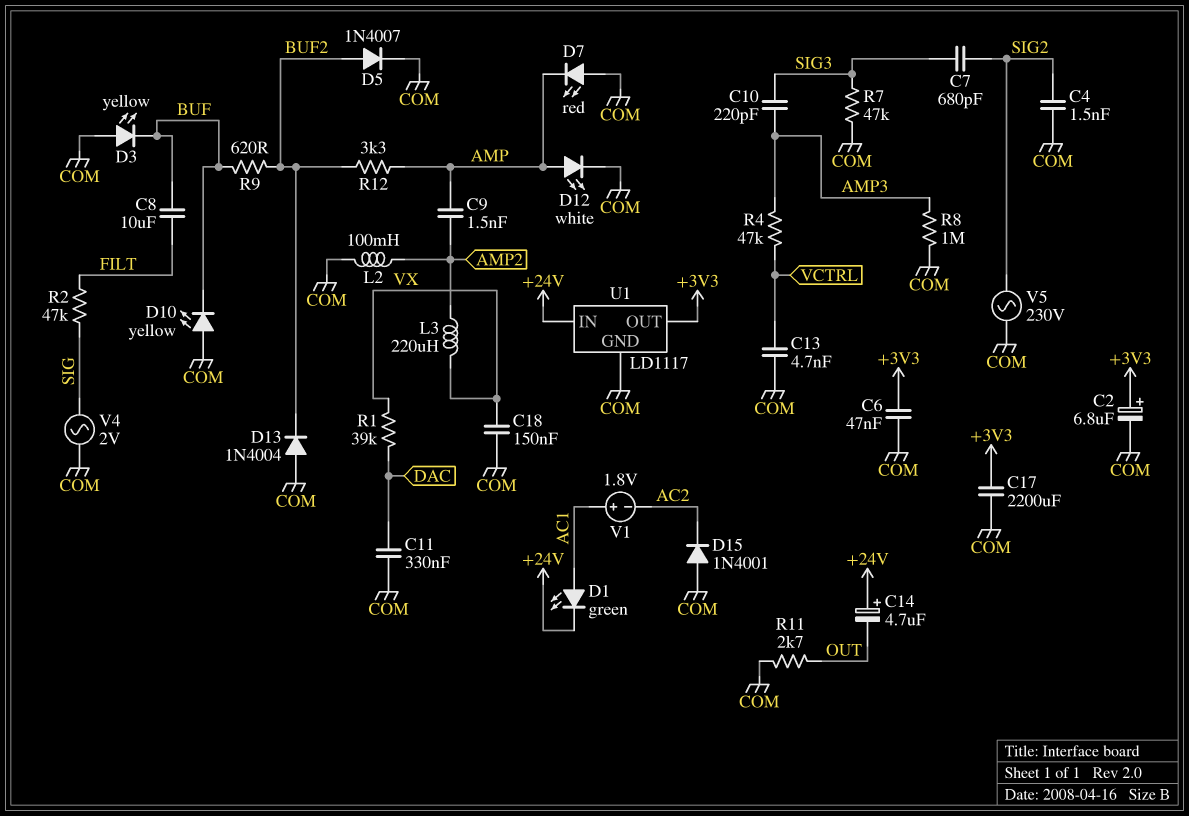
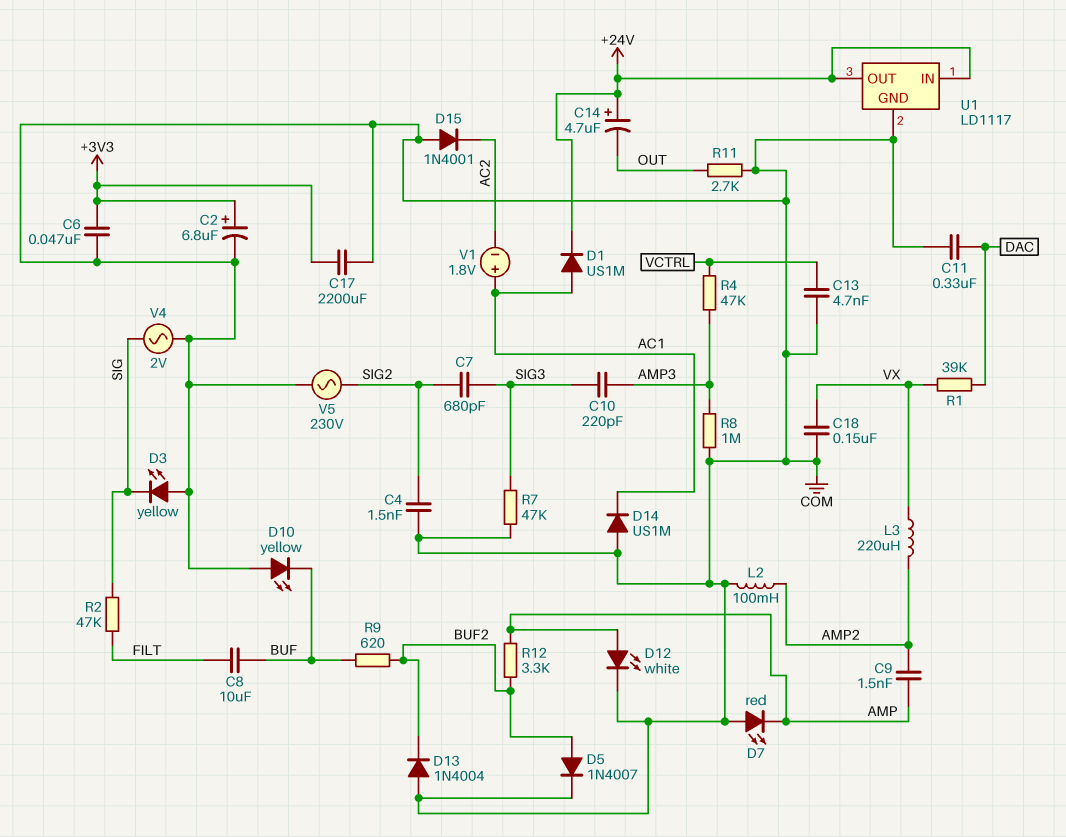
D1: LED green (A AC1, K +24V) -> diode US1M (A AC1, K +24V)
D3: LED yellow (A COM, K BUF) -> LED yellow (A COM, K SIG)
D14: none -> diode US1M (A COM, K AC1)
U1 pin OUT: +3V3 -> +24V

